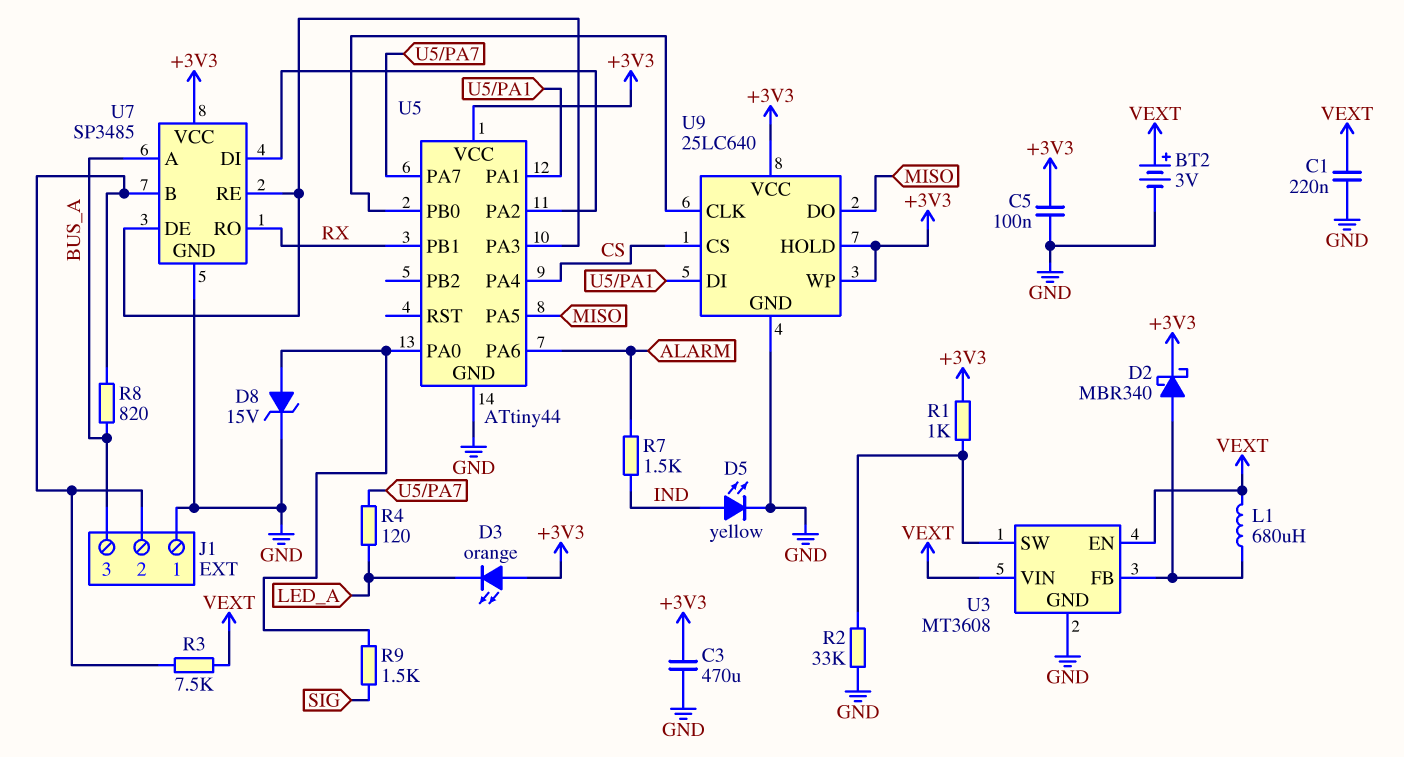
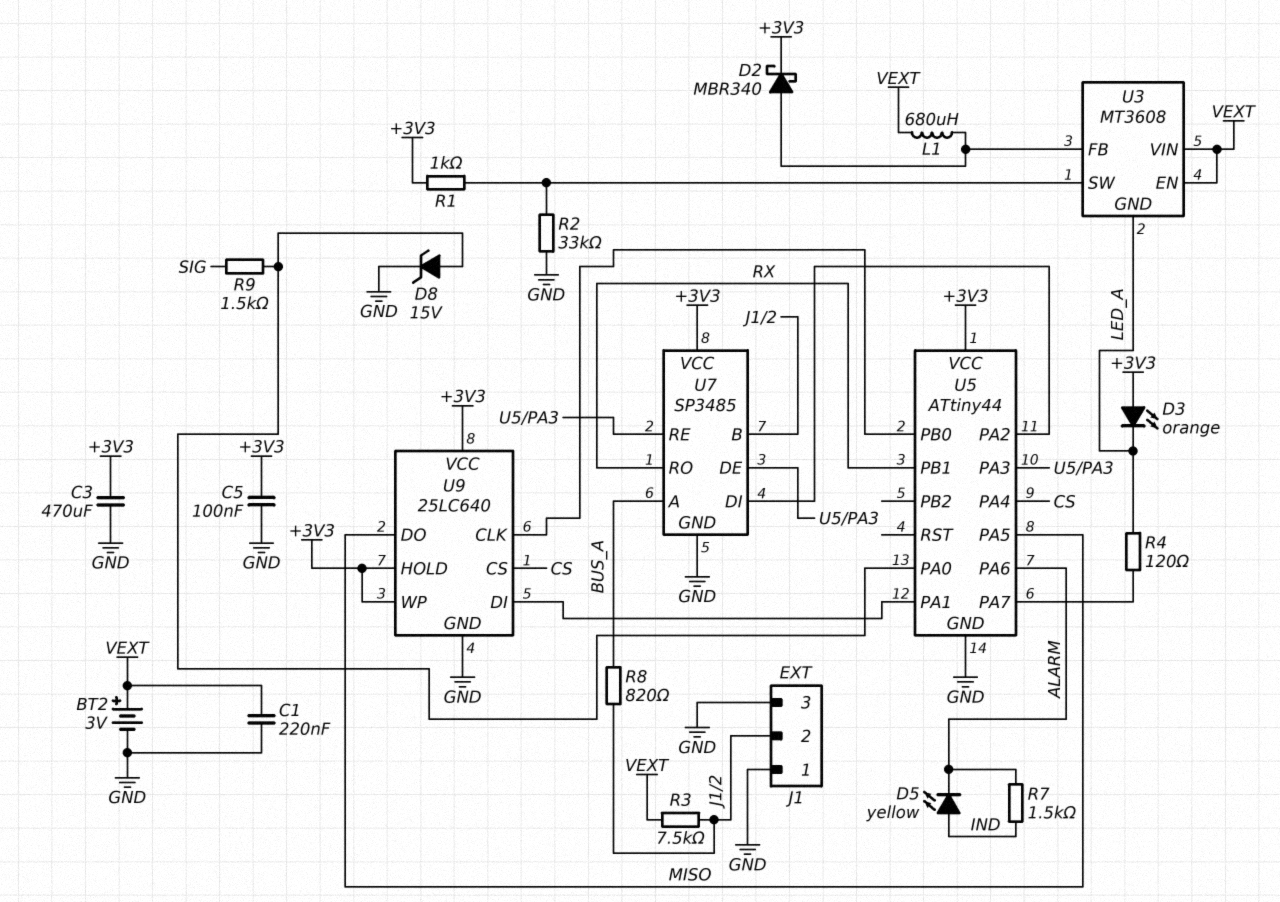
D5: LED yellow (A IND, K GND) -> LED yellow (A IND, K ALARM)
J1 pin 3: BUS_A -> GND
U3 pin GND: GND -> LED_A

